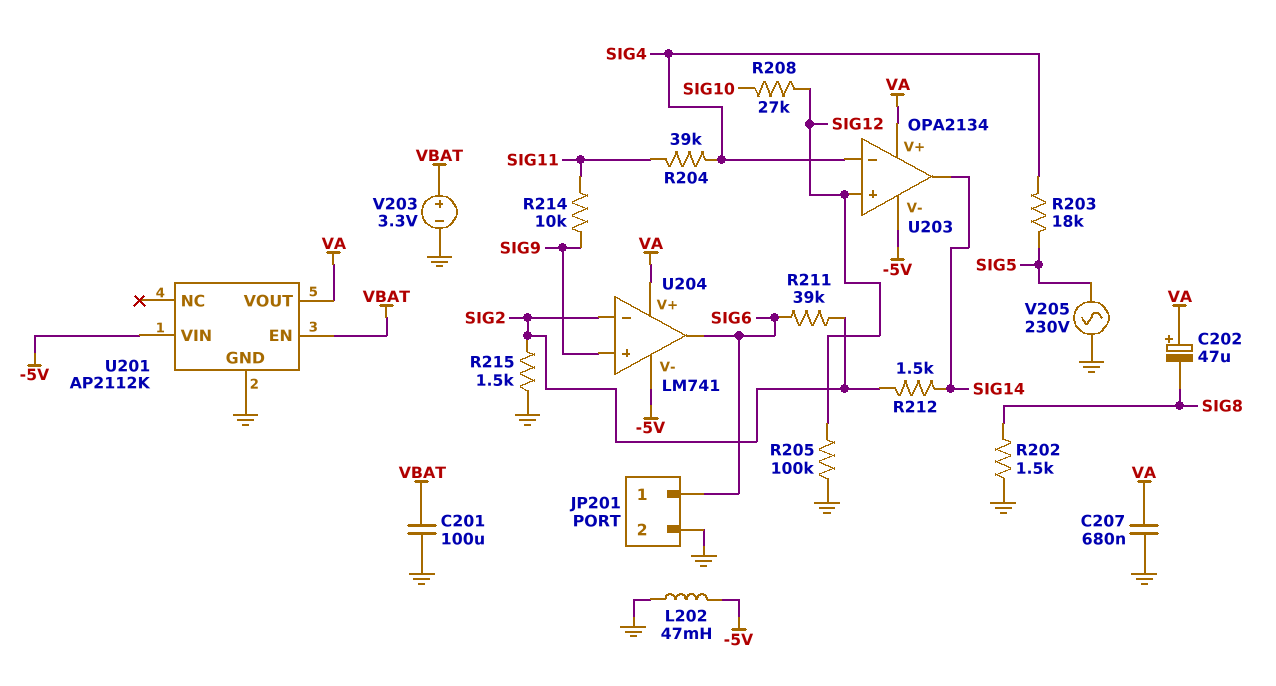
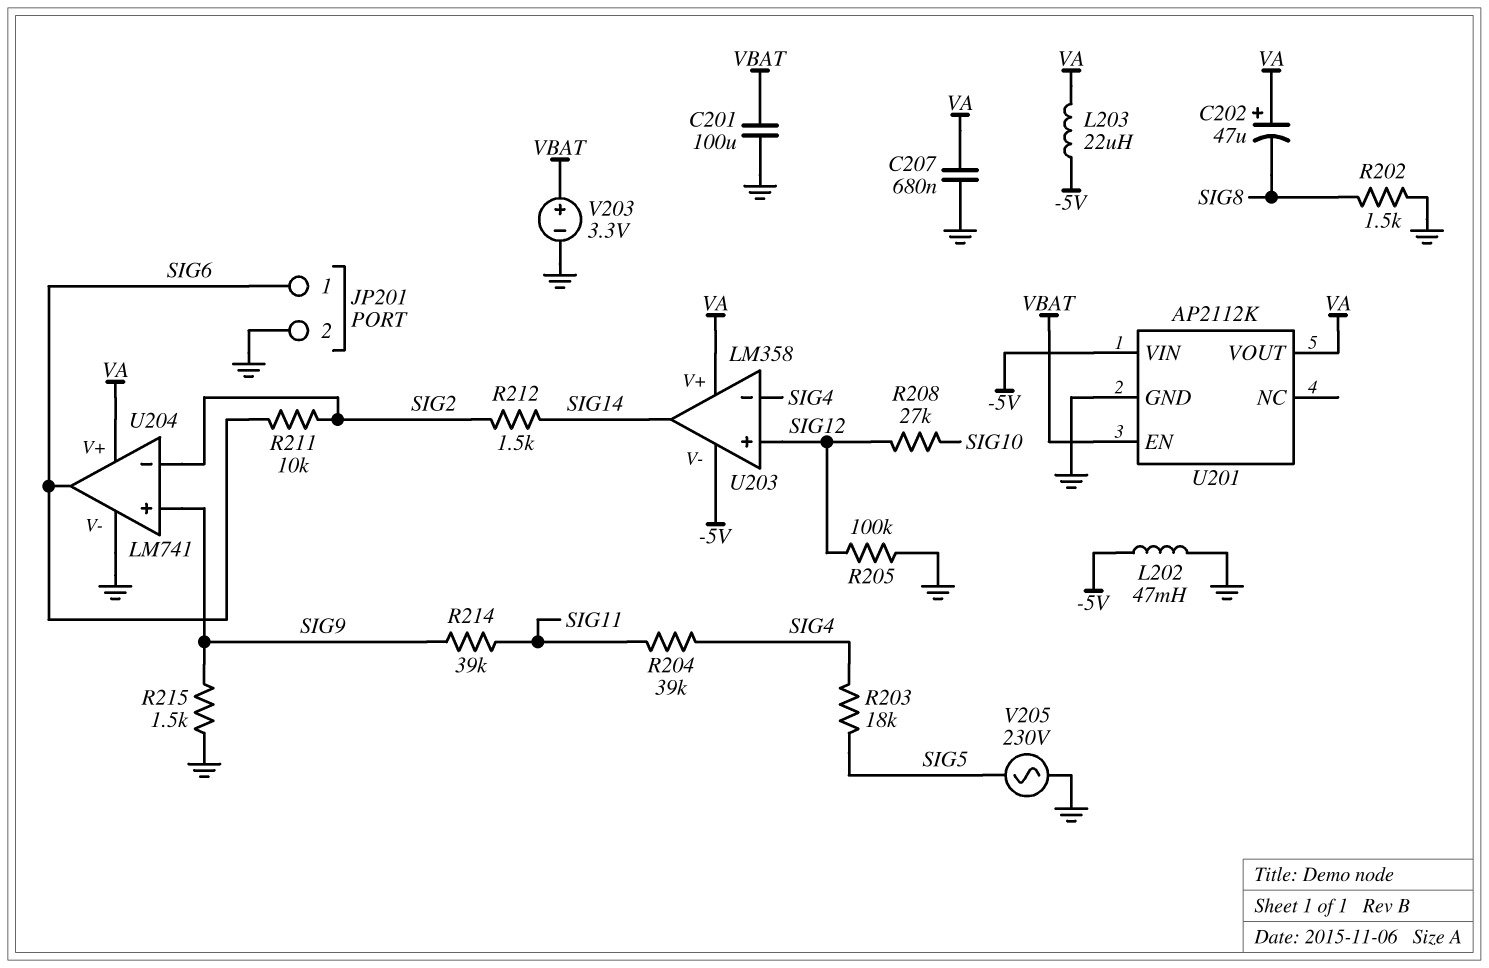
L203: none -> 22uH (-5V, VA)
R211: 39k (SIG2, SIG6) -> 10k (SIG2, SIG6)
R214: 10k (SIG9, SIG11) -> 39k (SIG9, SIG11)
R215: 1.5k (GND, SIG2) -> 1.5k (GND, SIG9)
U203: OPA2134 -> LM358
U204 pin V-: -5V -> GND

